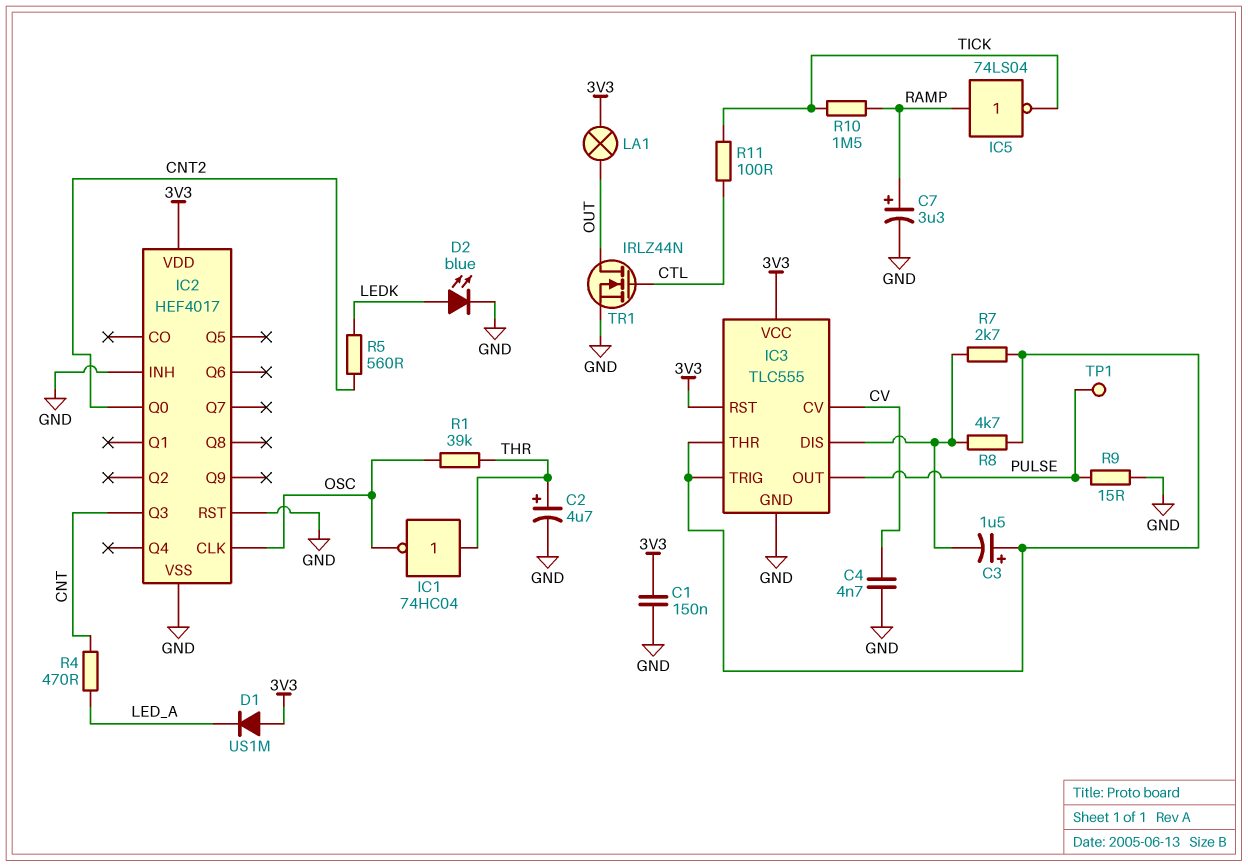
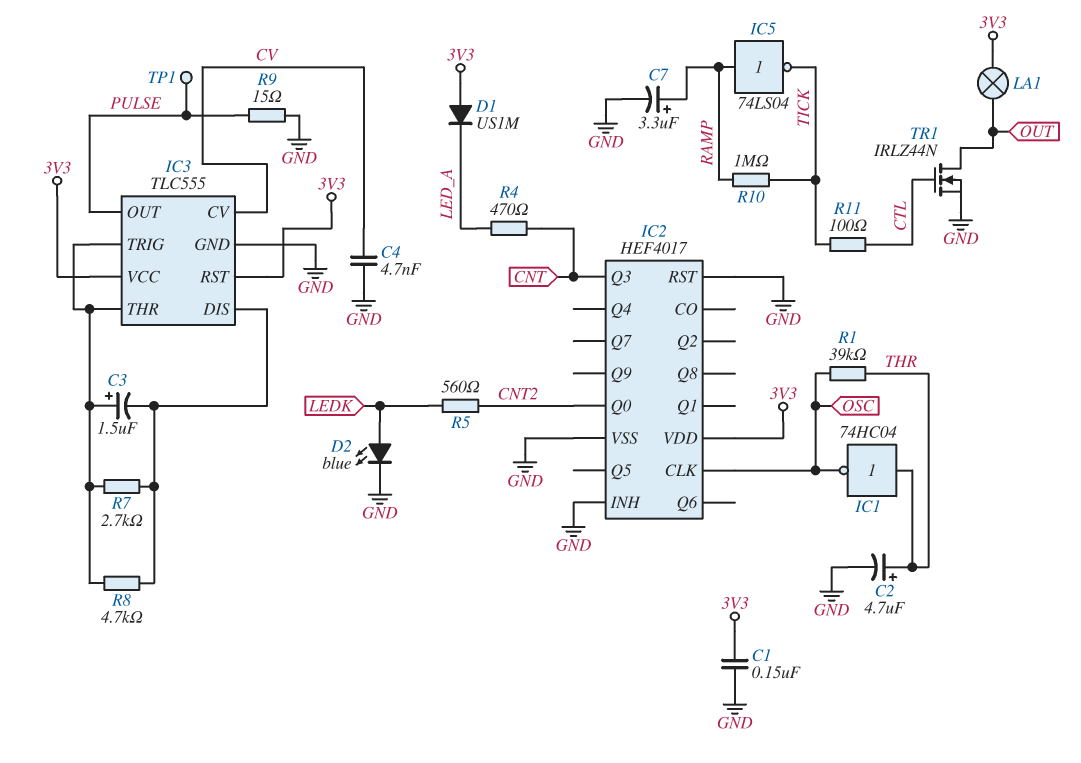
R10: 1.5M (RAMP, TICK) -> 1M (RAMP, TICK)

